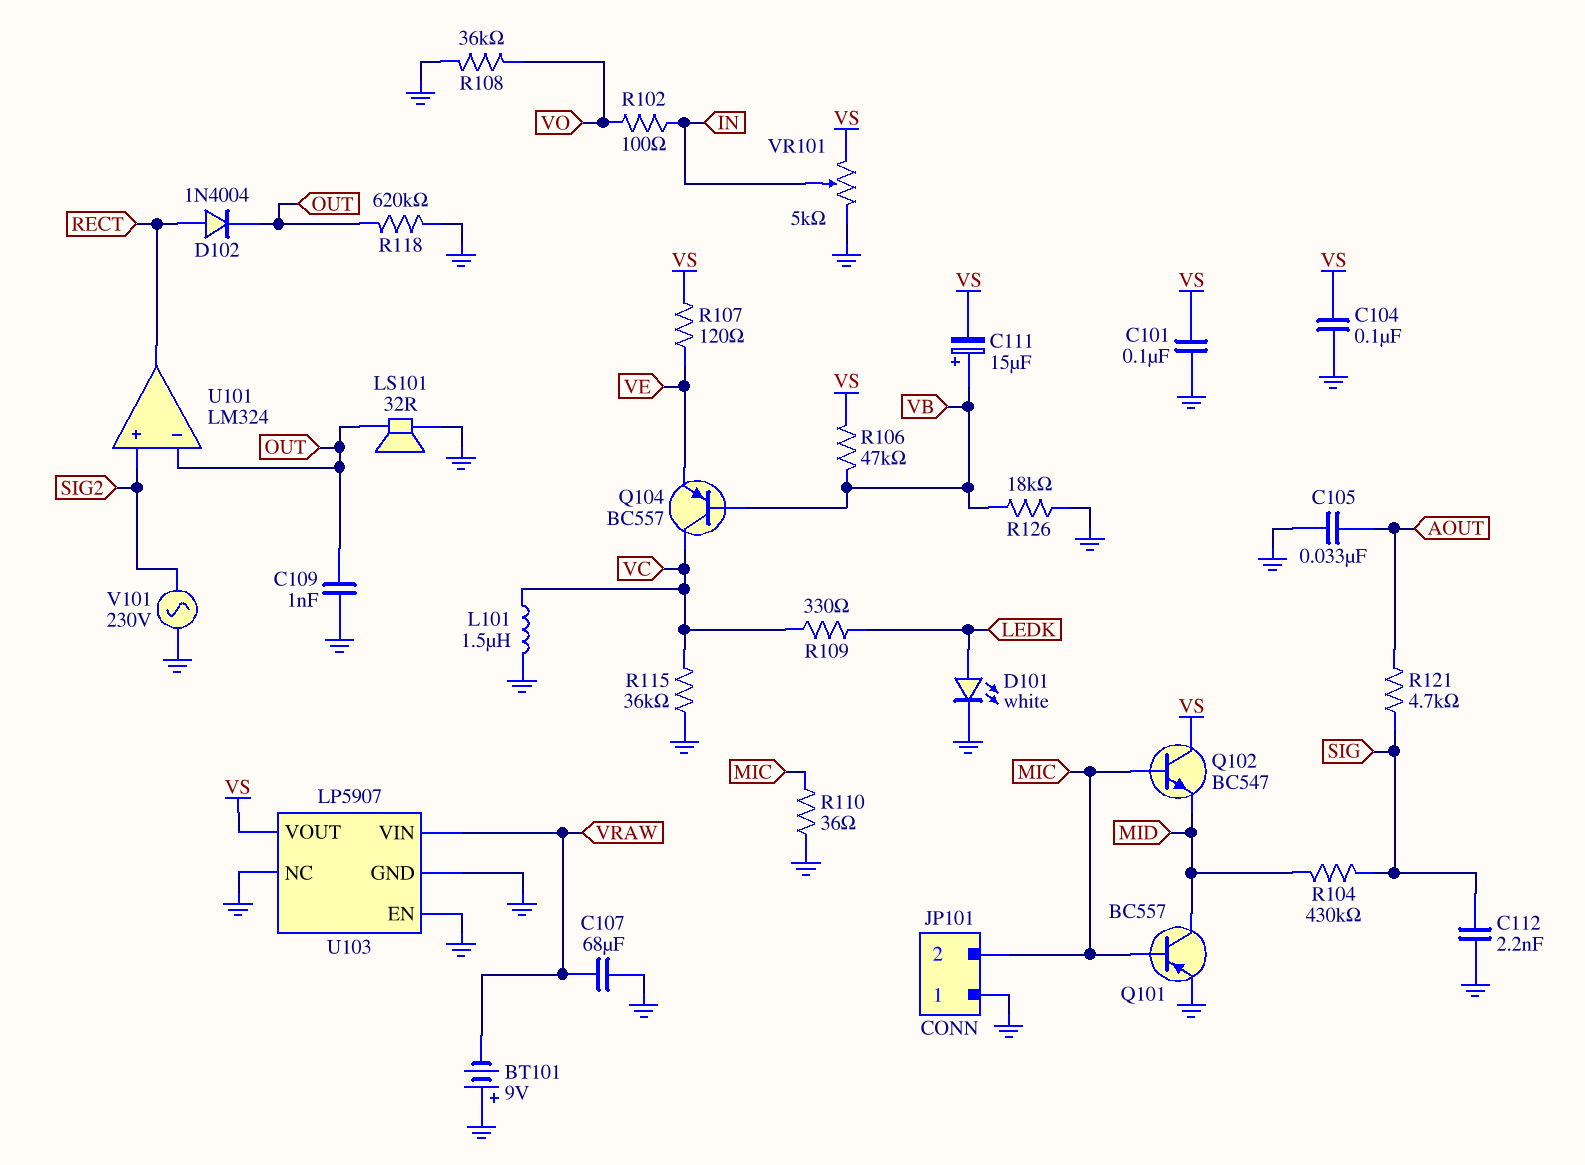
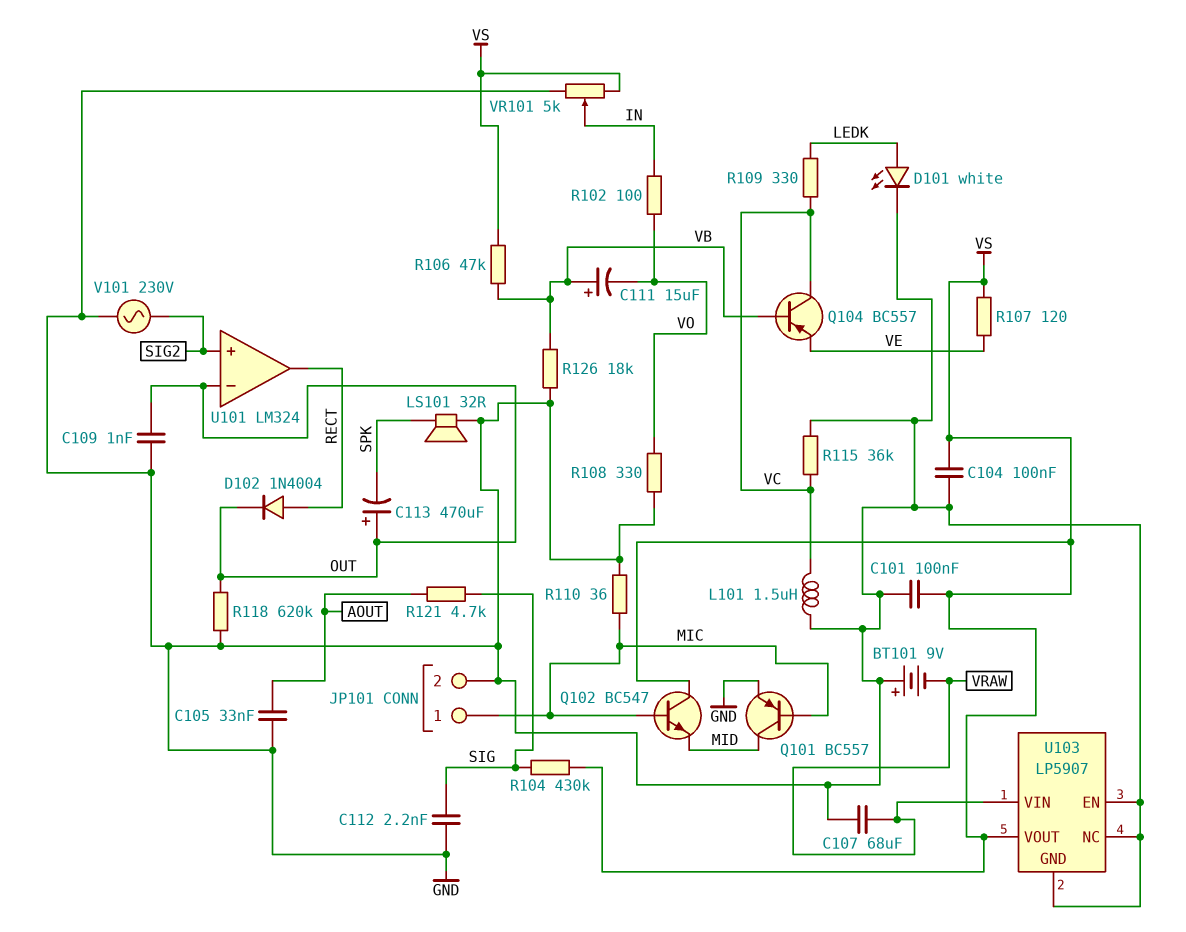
C111: 15uF (plus VB, minus VS) -> 15uF (plus VB, minus VO)
C113: none -> 470uF (plus OUT, minus SPK)
JP101 pin 1: GND -> MIC
JP101 pin 2: MIC -> GND
LS101: speaker 32R (GND, OUT) -> speaker 32R (GND, SPK)
R104: 430k (MID, SIG) -> 430k (SIG, VS)
R108: 36k (GND, VO) -> 330 (GND, VO)

